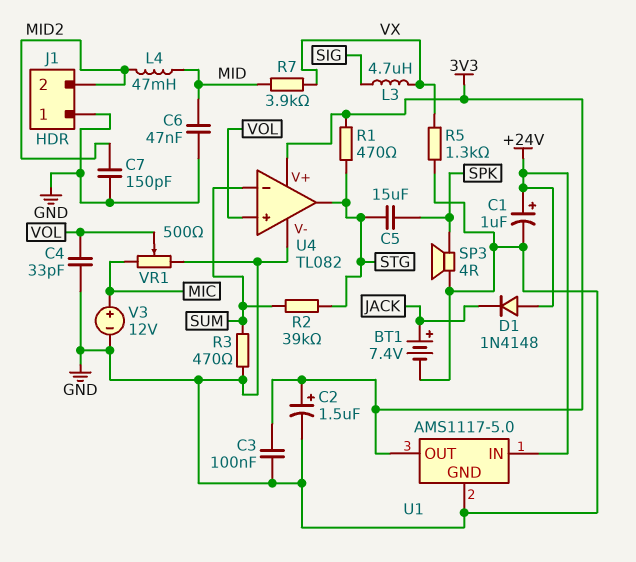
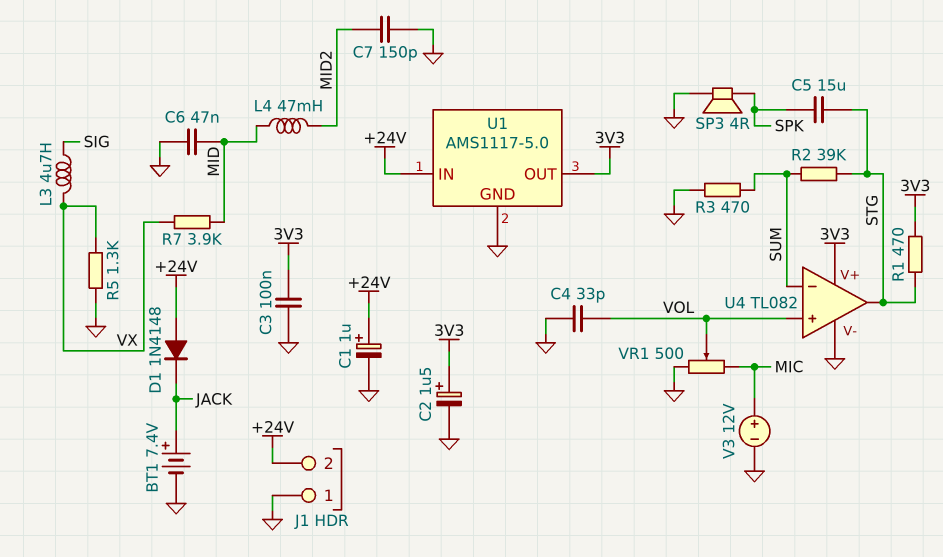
J1 pin 2: MID2 -> +24V

